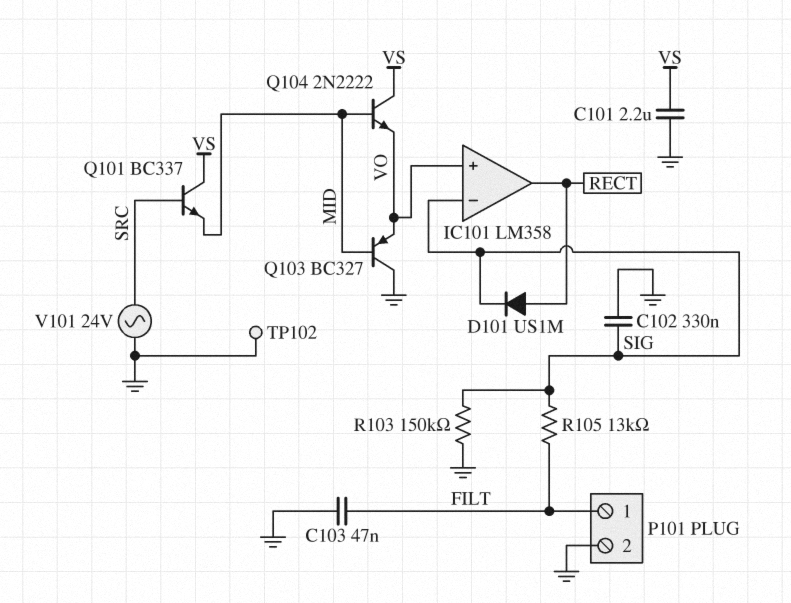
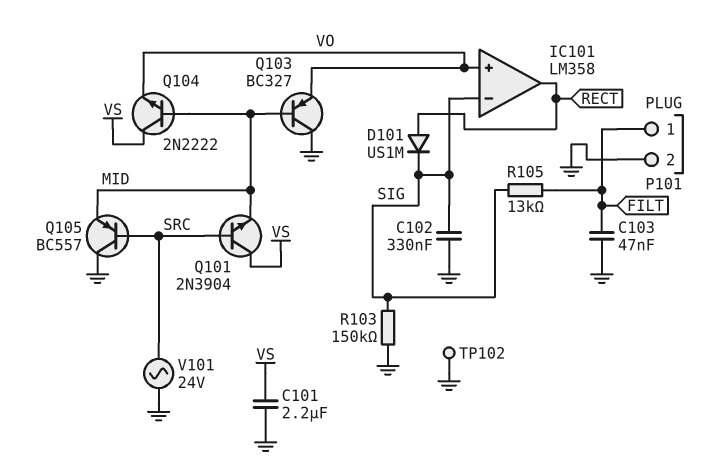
Q101: NPN BC337 (B SRC, C VS, E MID) -> NPN 2N3904 (B SRC, C VS, E MID)
Q105: none -> PNP BC557 (B SRC, C GND, E MID)

